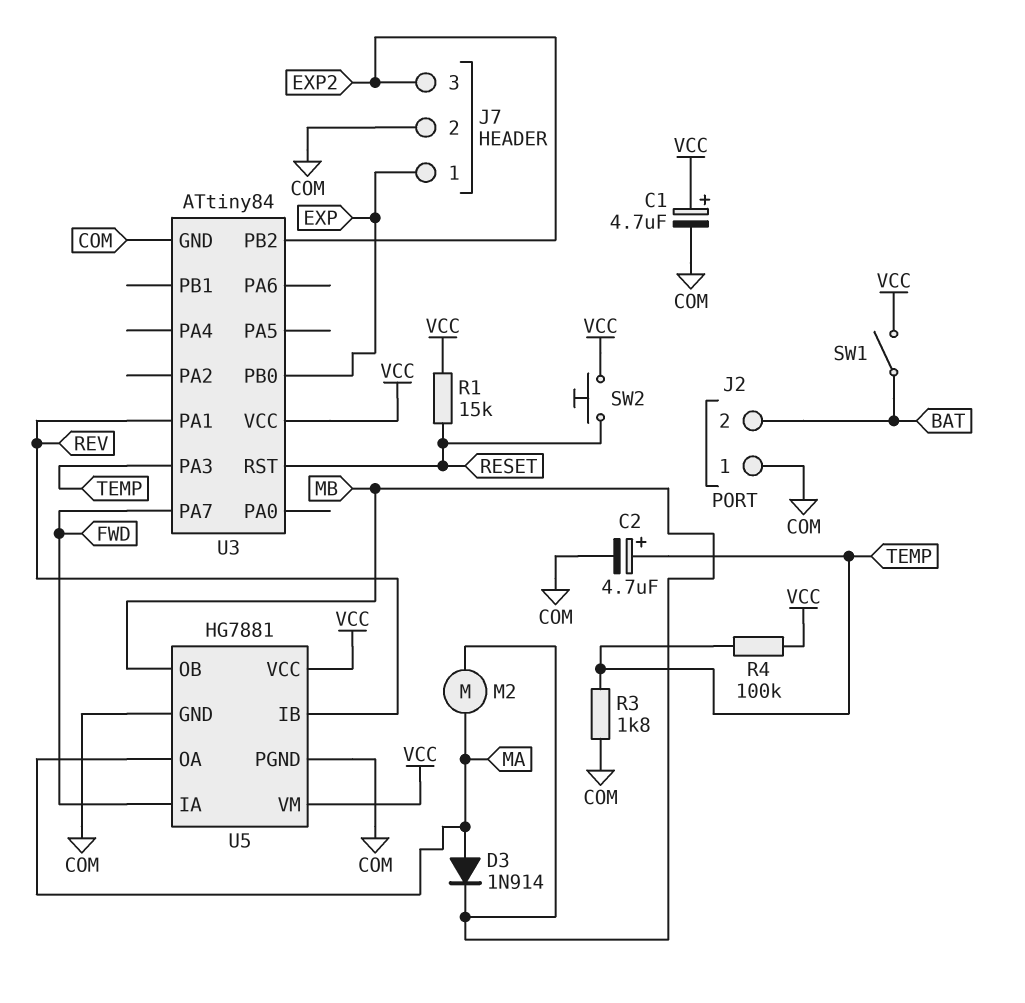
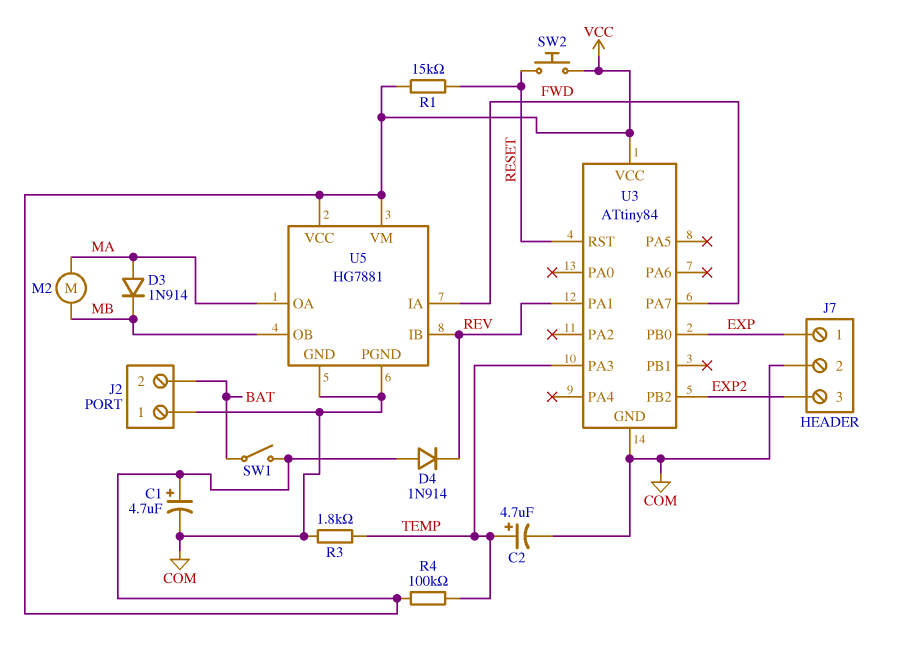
D4: none -> diode 1N914 (A VCC, K REV)

